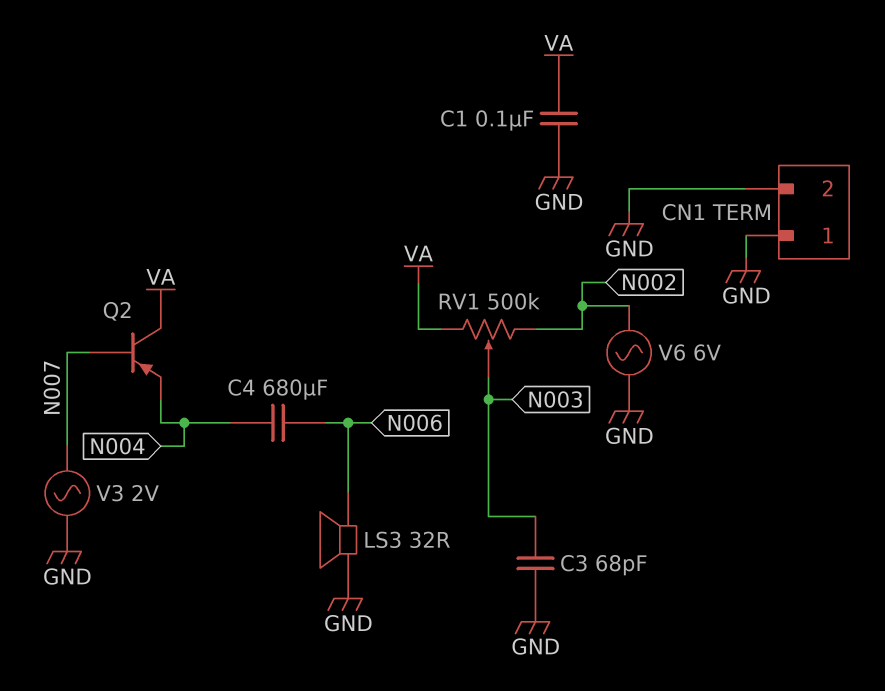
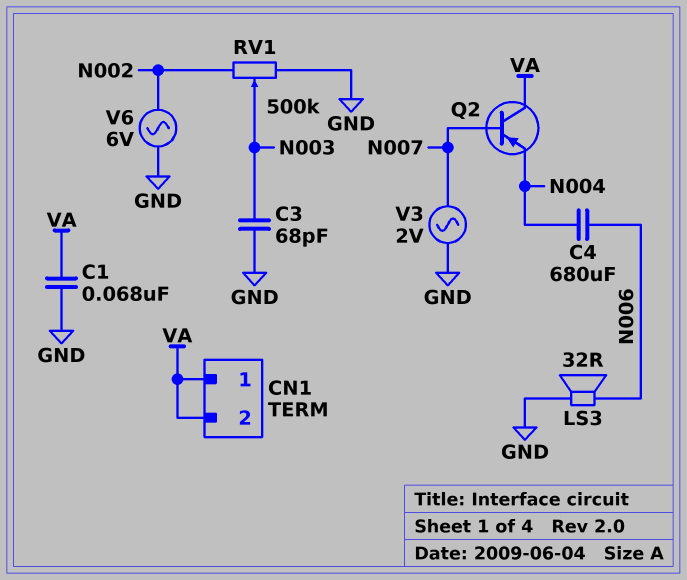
C1: 100nF (GND, VA) -> 68nF (GND, VA)
CN1 pin 1: GND -> VA
CN1 pin 2: GND -> VA
RV1: 500k (N002, VA, wiper N003) -> 500k (GND, N002, wiper N003)

